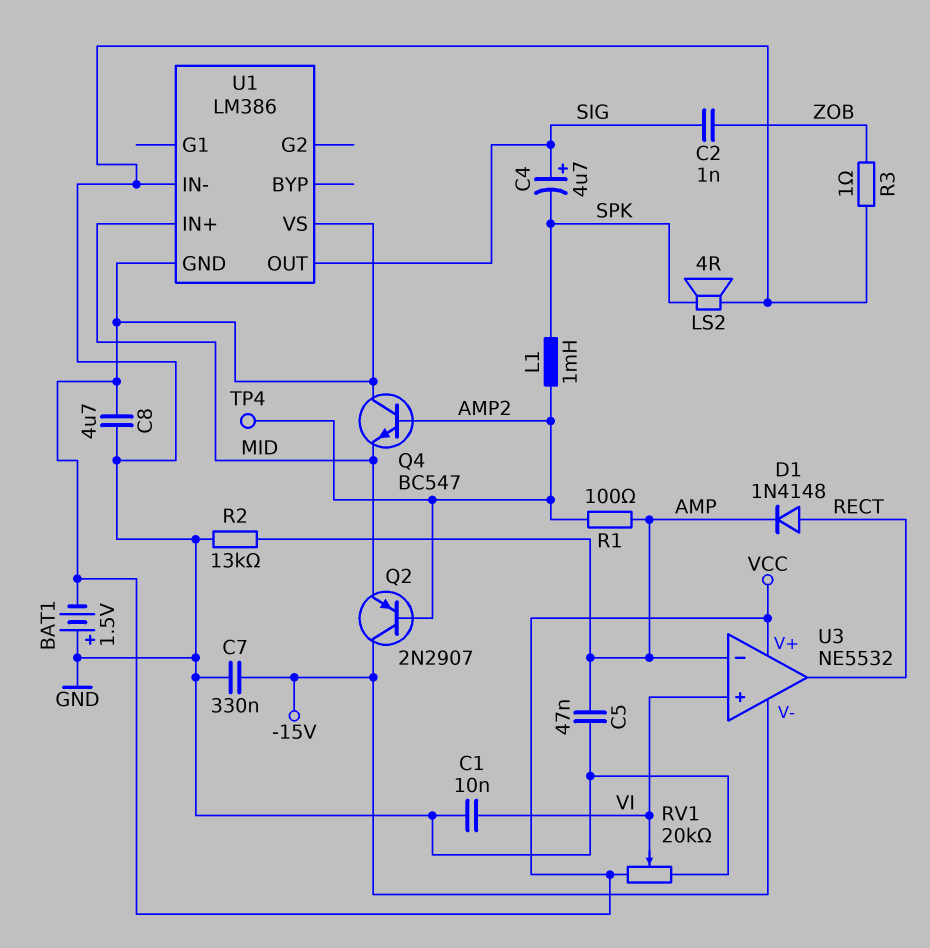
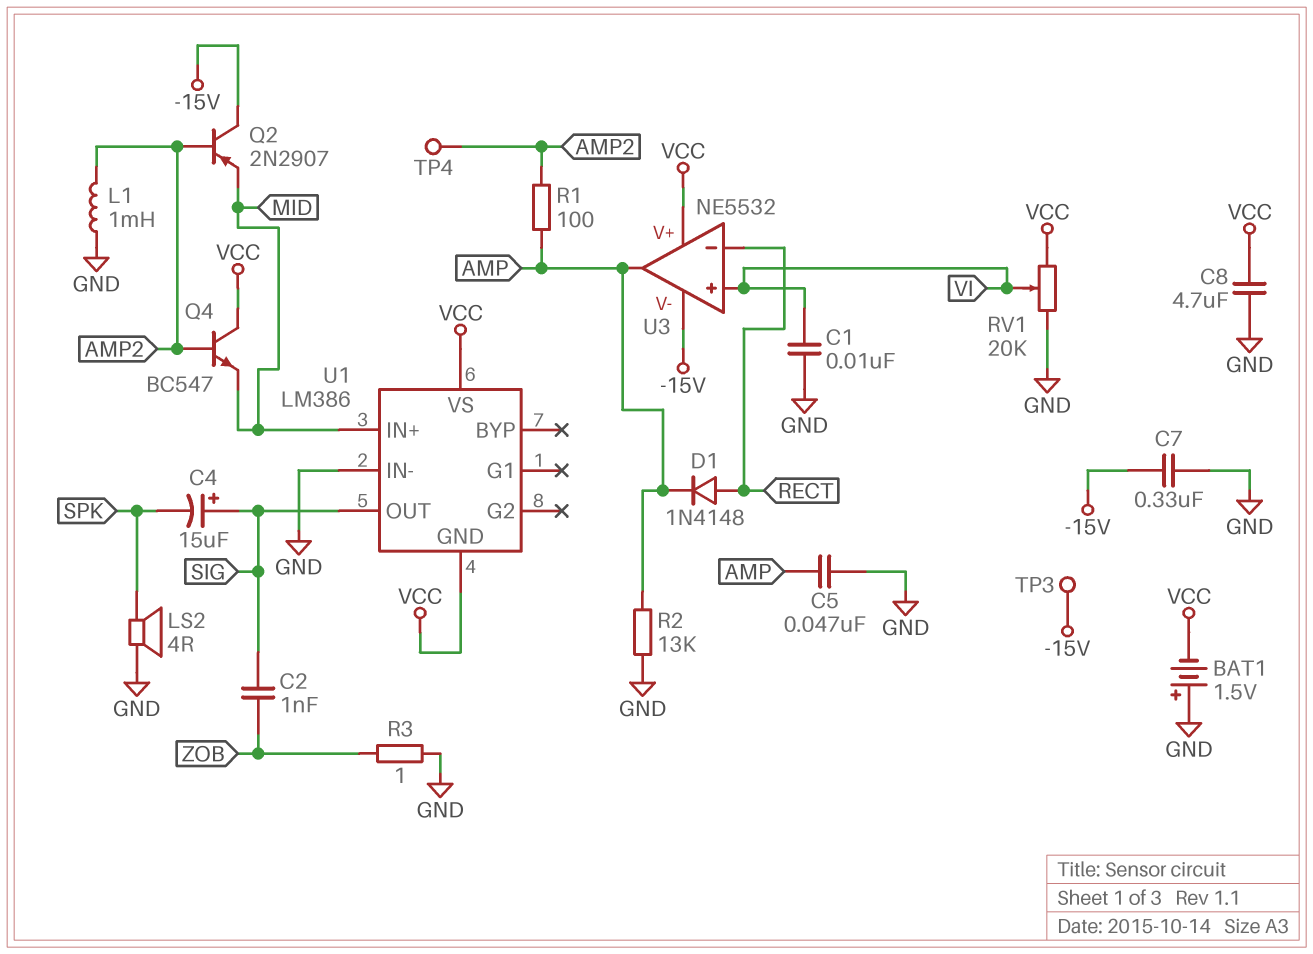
C4: 4.7uF (plus SIG, minus SPK) -> 15uF (plus SIG, minus SPK)
L1: 1mH (AMP2, SPK) -> 1mH (AMP2, GND)
TP3: none -> test point (-15V)
U3 pin in-: AMP -> RECT
U3 pin out: RECT -> AMP

